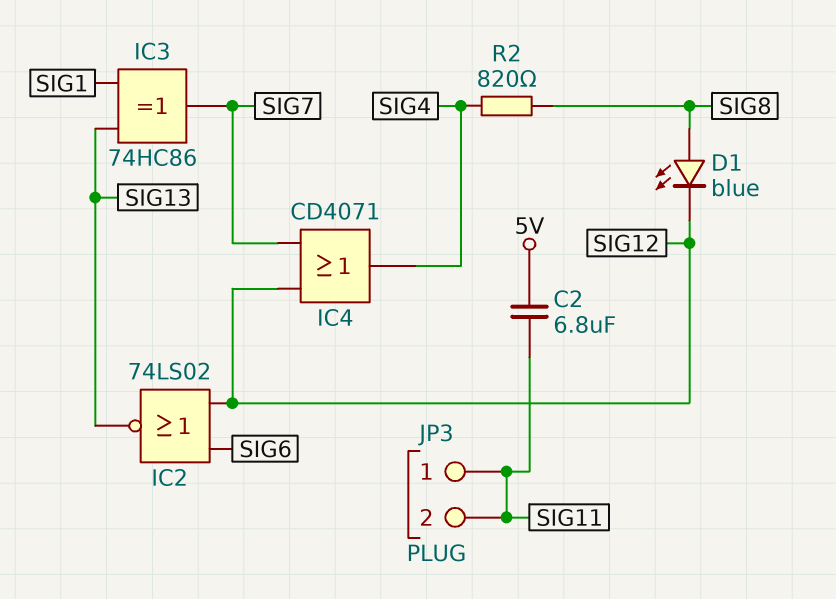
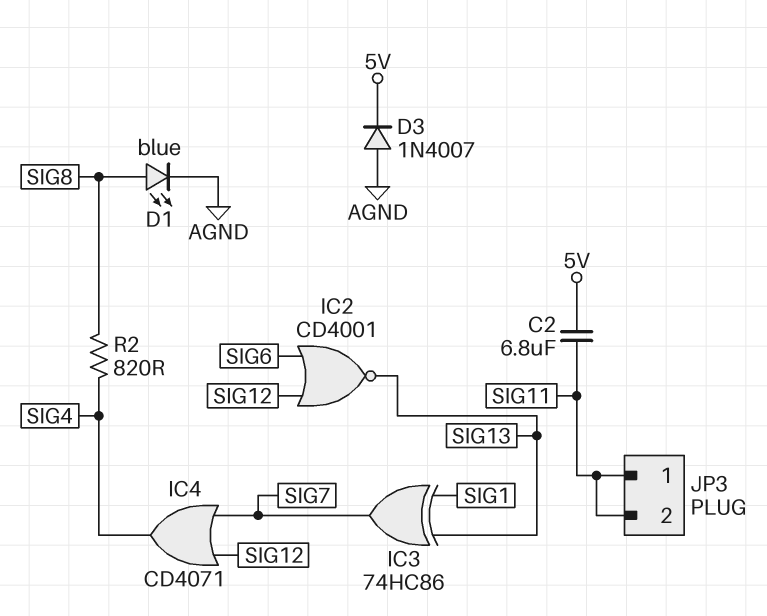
D1: LED blue (A SIG8, K SIG12) -> LED blue (A SIG8, K AGND)
D3: none -> diode 1N4007 (A AGND, K 5V)
IC2: NOR 74LS02 (in SIG6, in SIG12, out SIG13) -> NOR CD4001 (in SIG6, in SIG12, out SIG13)

